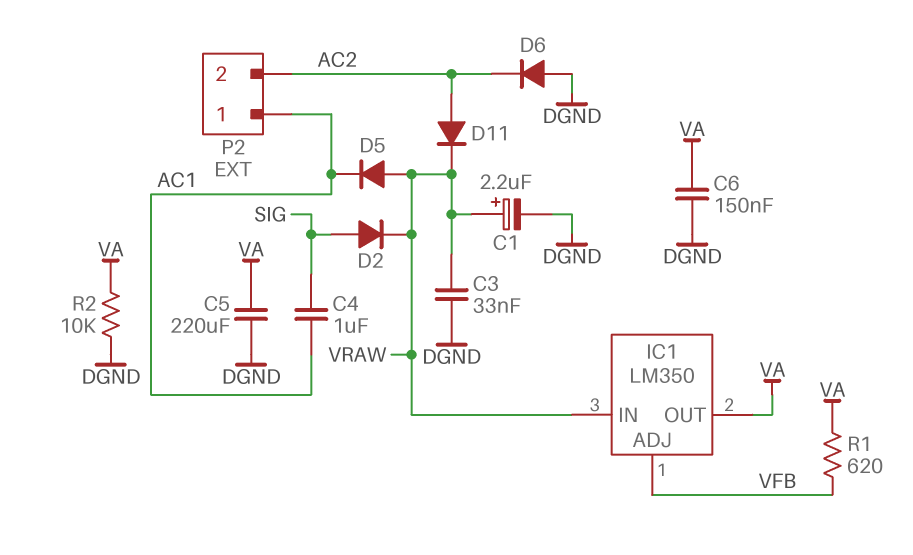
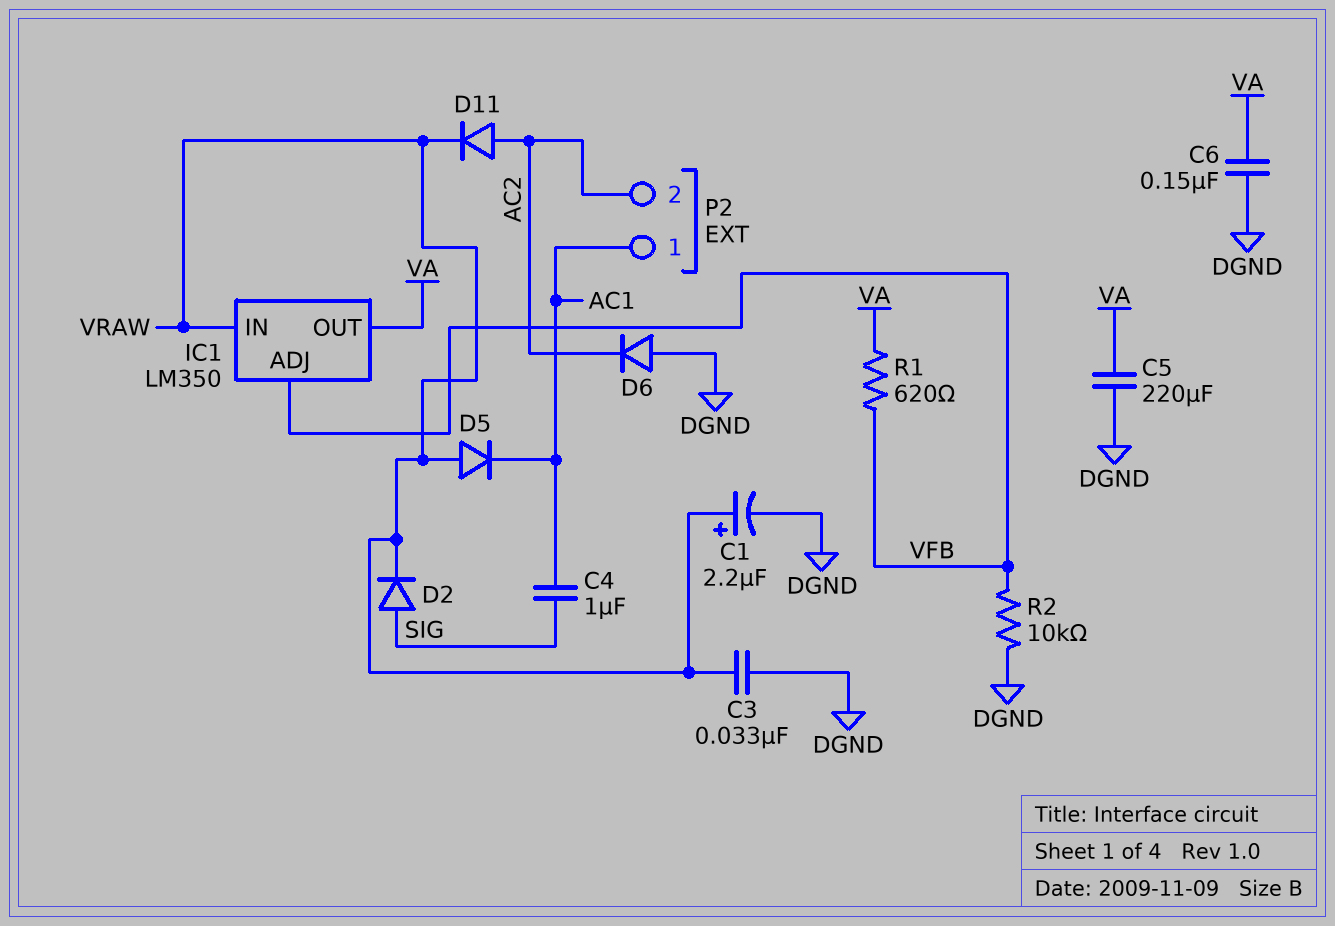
R2: 10k (DGND, VA) -> 10k (DGND, VFB)

